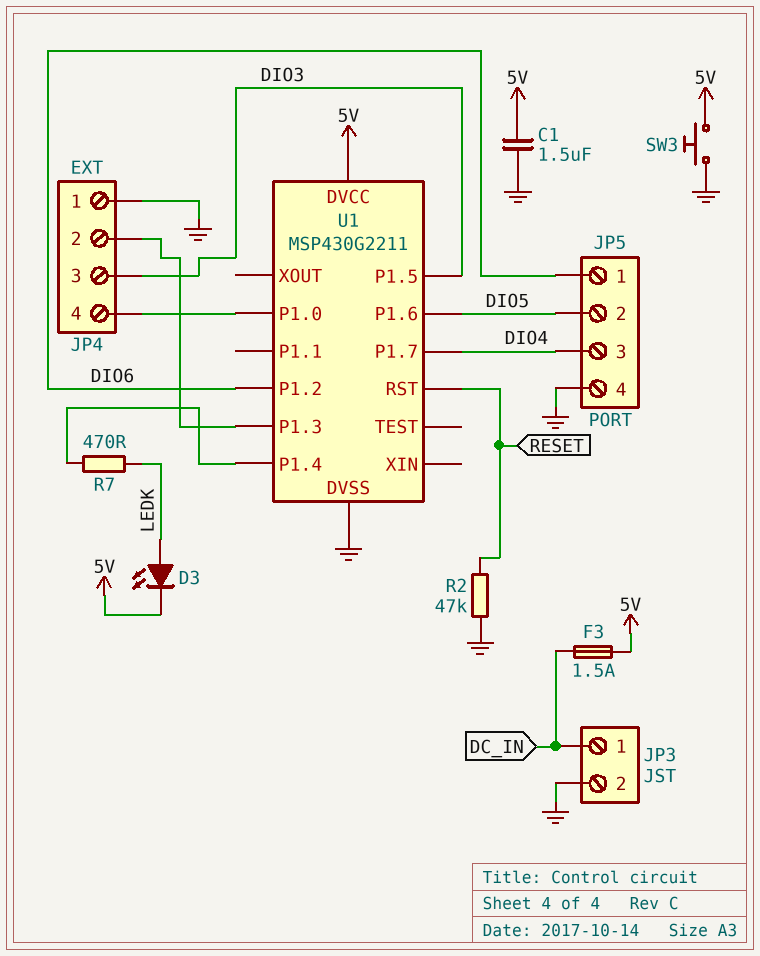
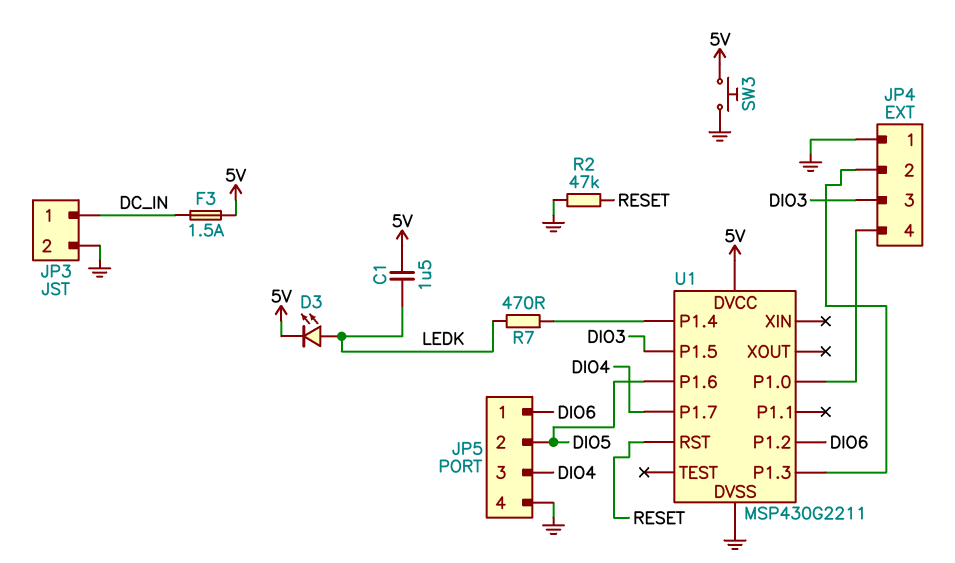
C1: 1.5uF (5V, GND) -> 1.5uF (5V, LEDK)

